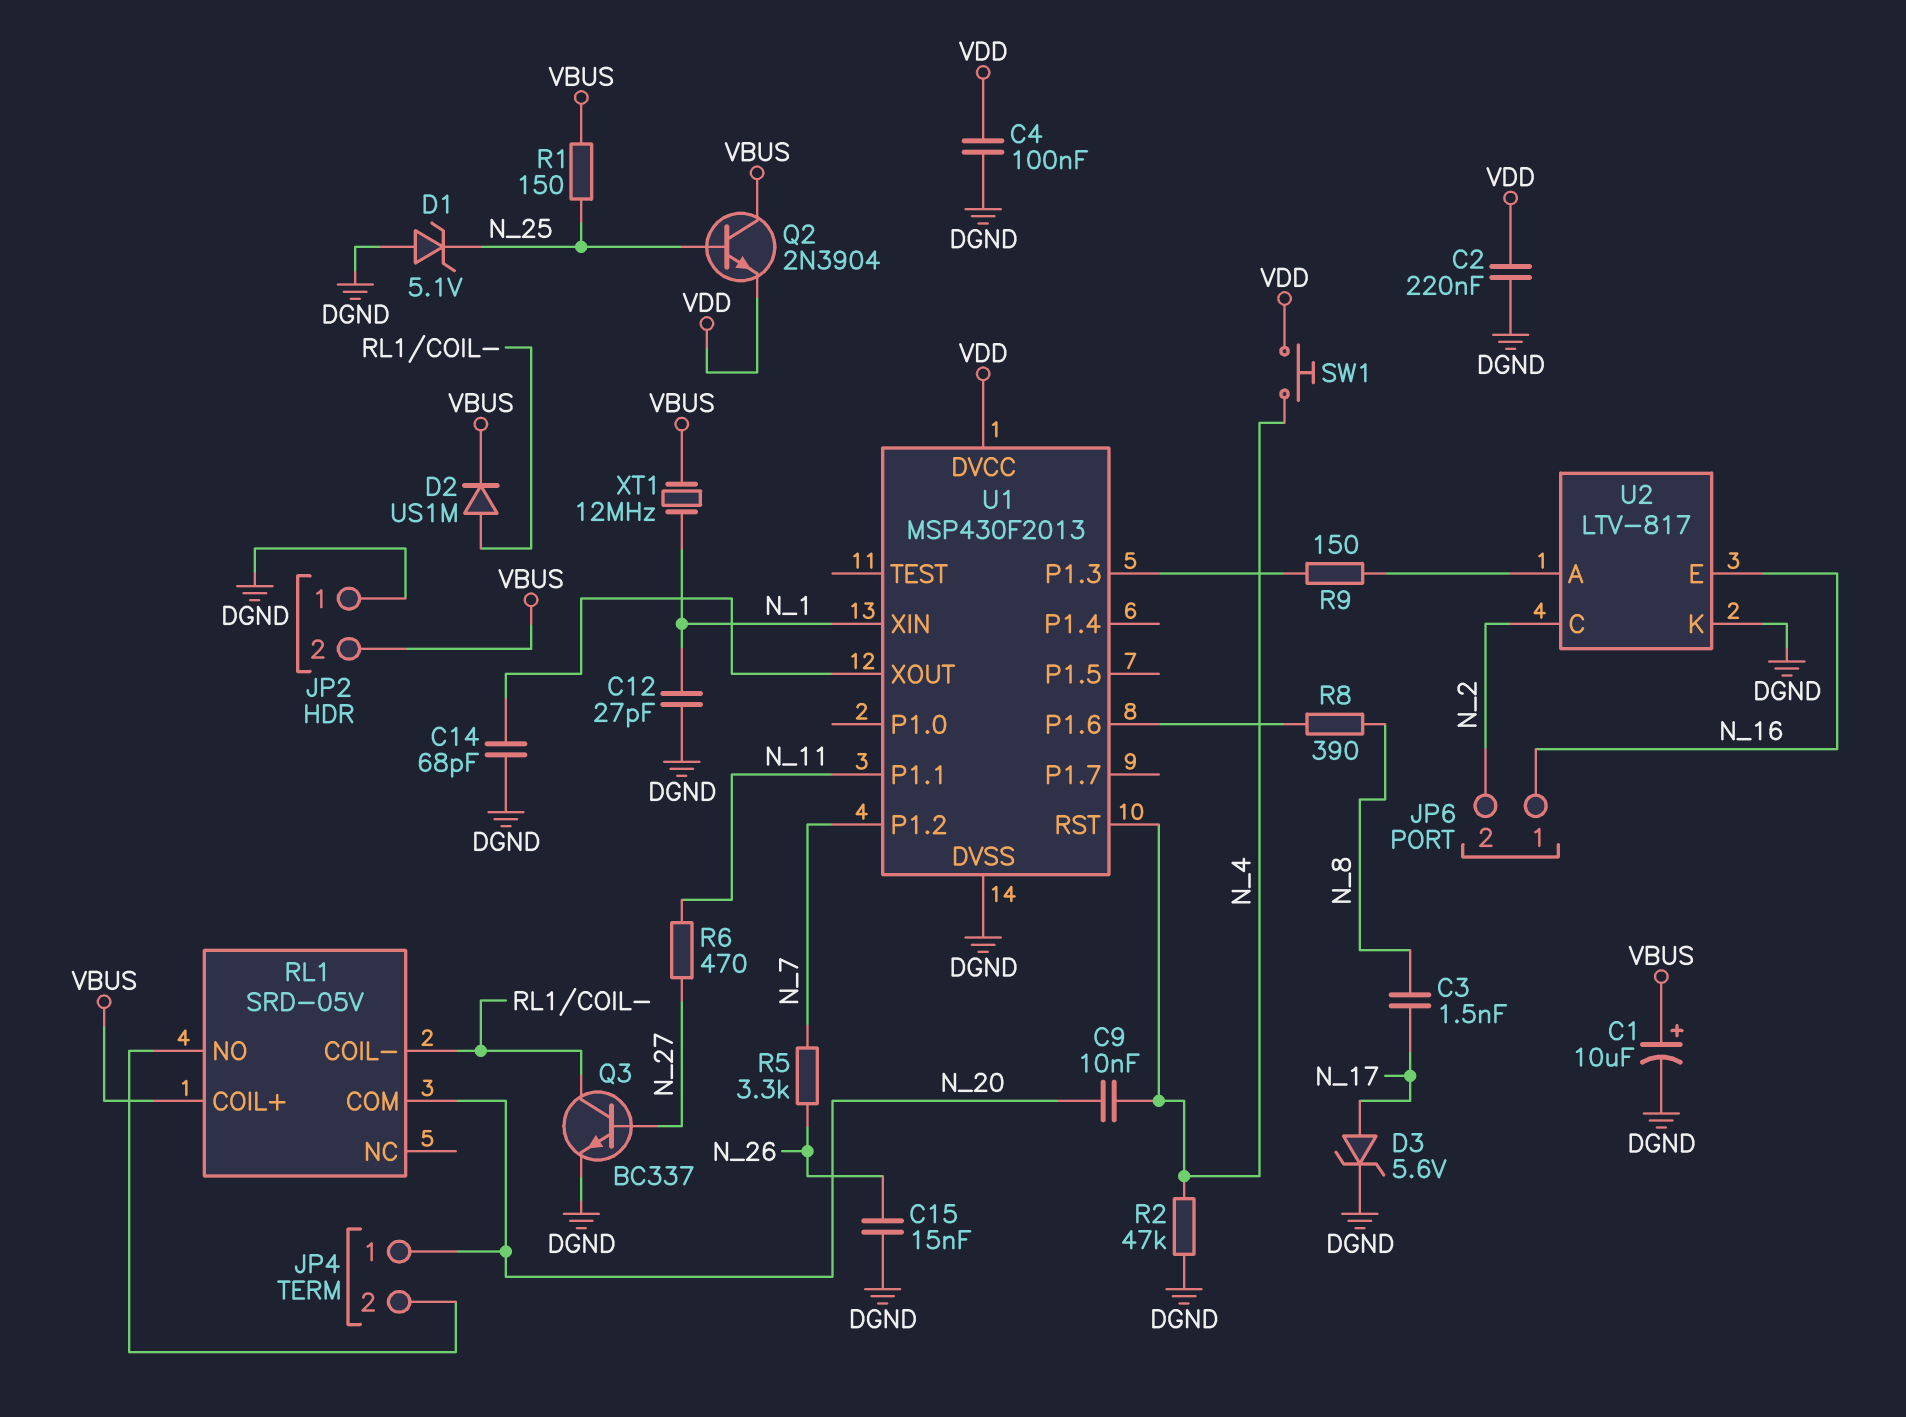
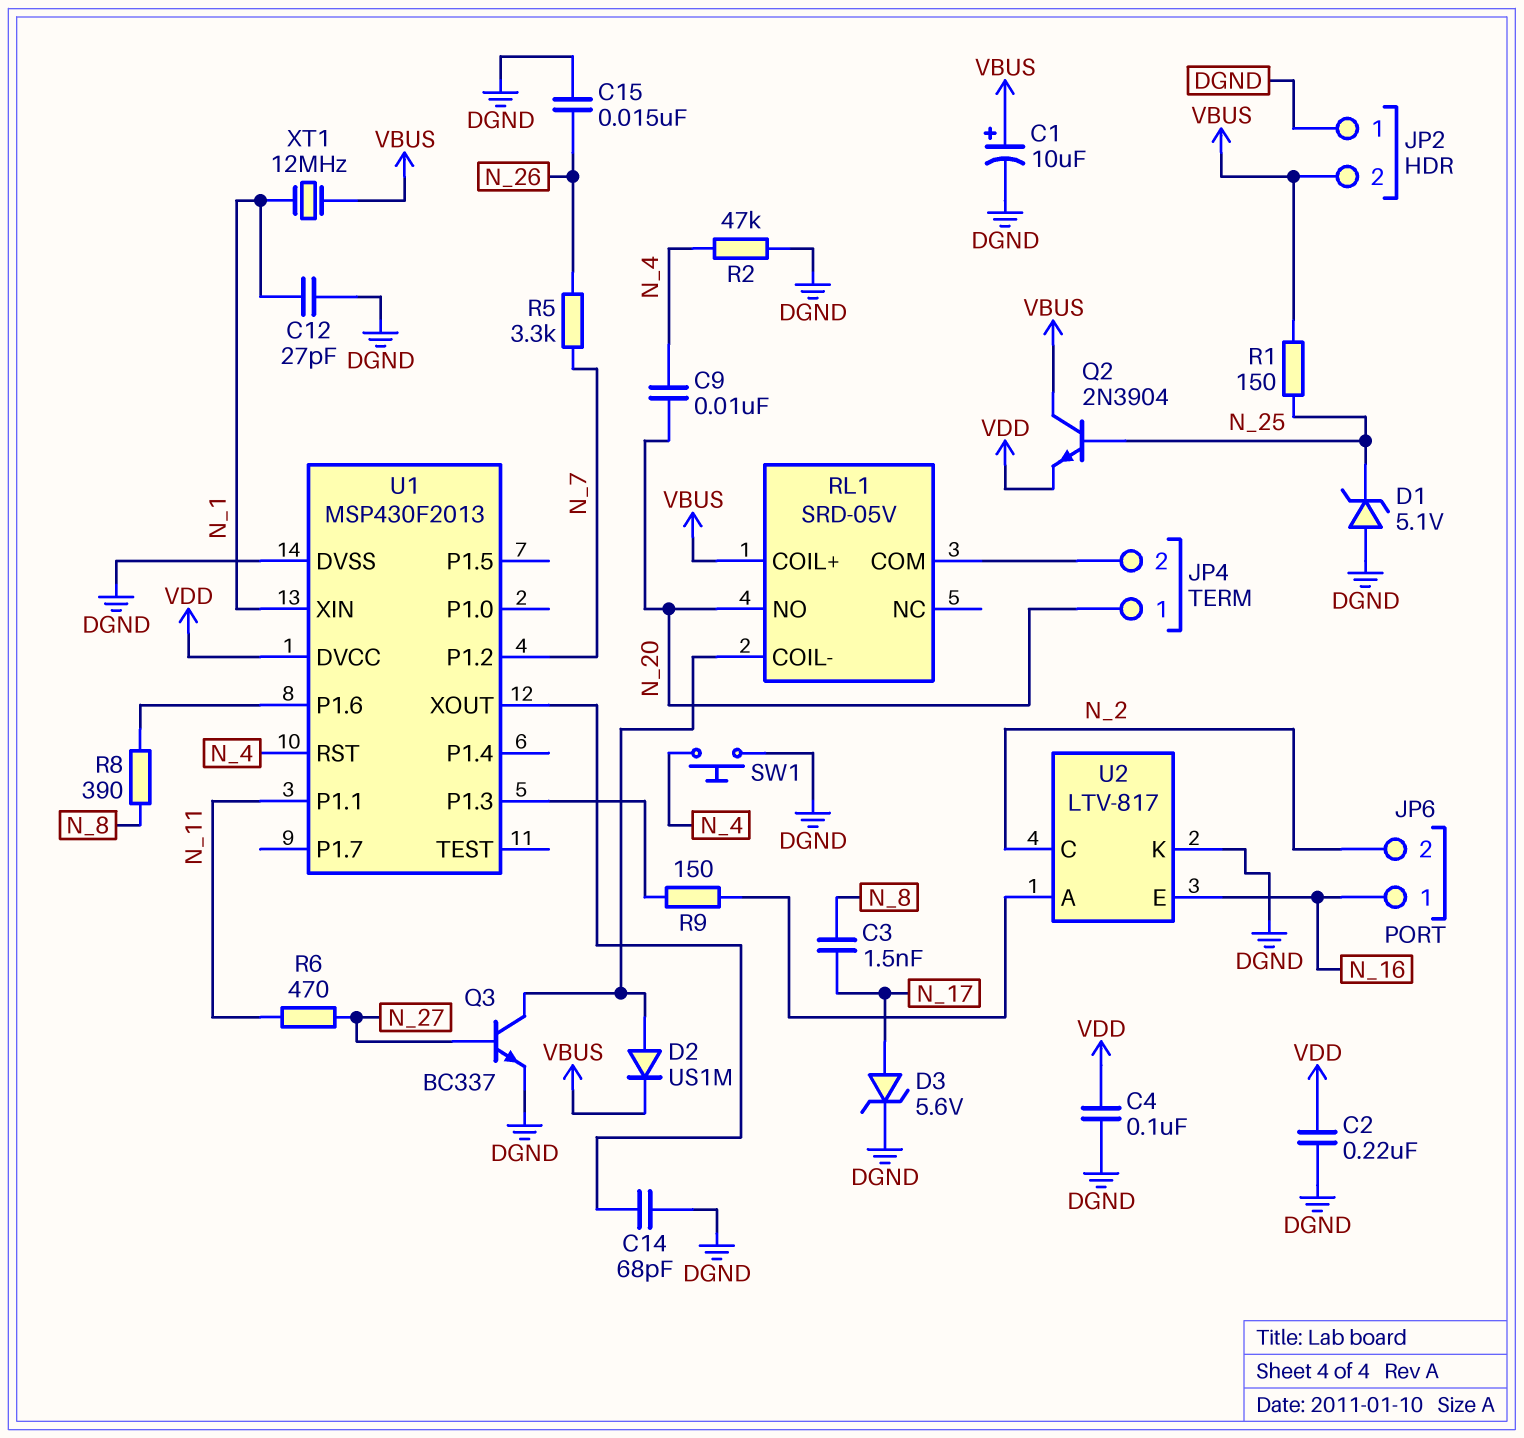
RL1 pin COM: N_20 -> JP4/2
RL1 pin NO: JP4/2 -> N_20
SW1: button (N_4, VDD) -> button (DGND, N_4)

